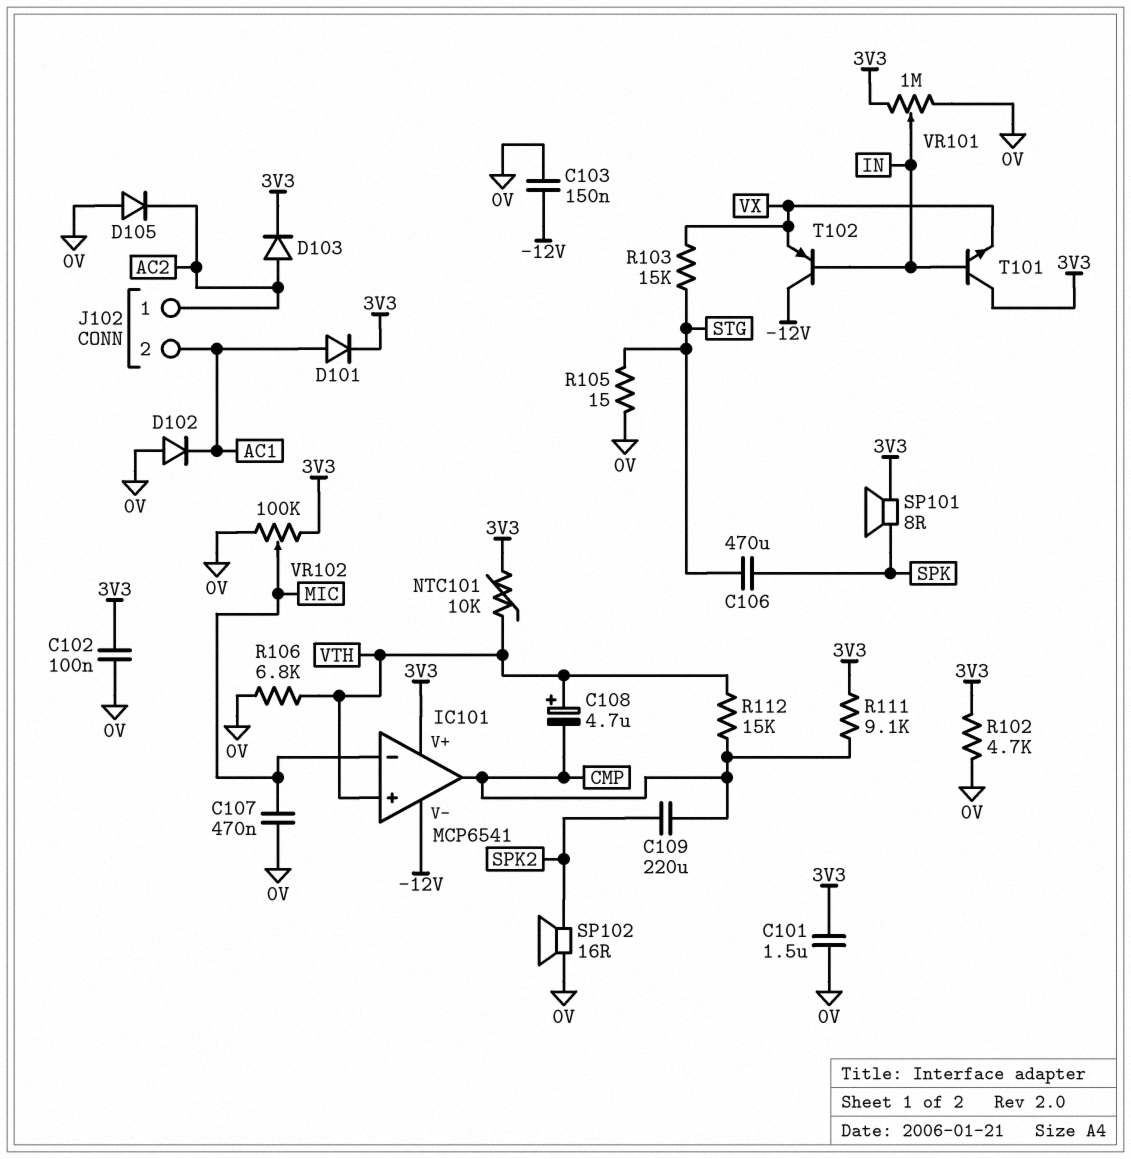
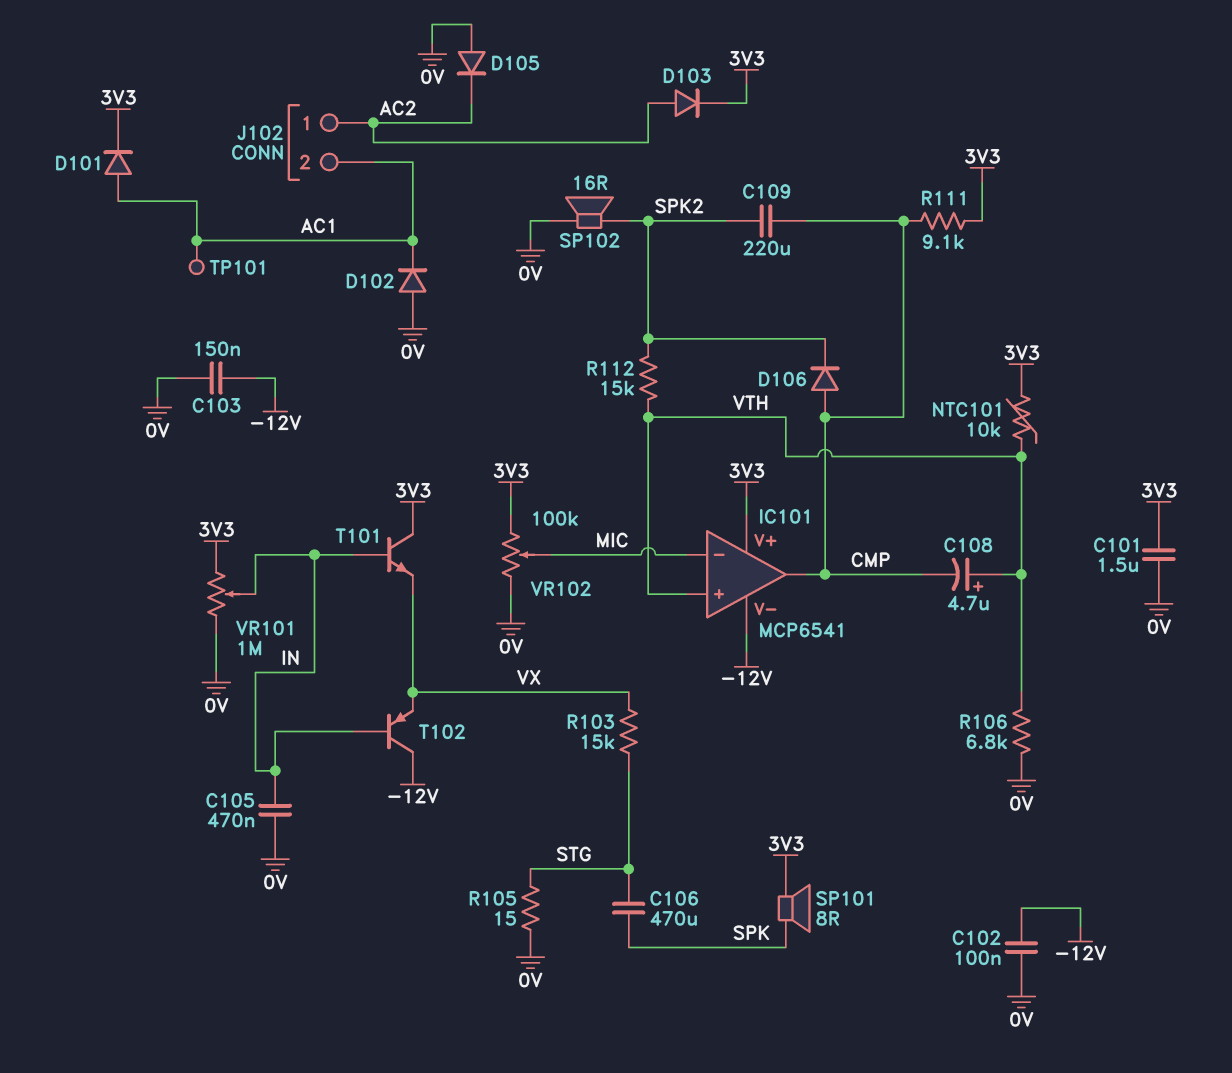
C102: 100nF (0V, 3V3) -> 100nF (-12V, 0V)
C105: none -> 470nF (0V, IN)
C107: 470nF (0V, MIC) -> none
D106: none -> diode (A CMP, K SPK2)
R102: 4.7k (0V, 3V3) -> none
R112: 15k (CMP, VTH) -> 15k (SPK2, VTH)
TP101: none -> test point (AC1)

